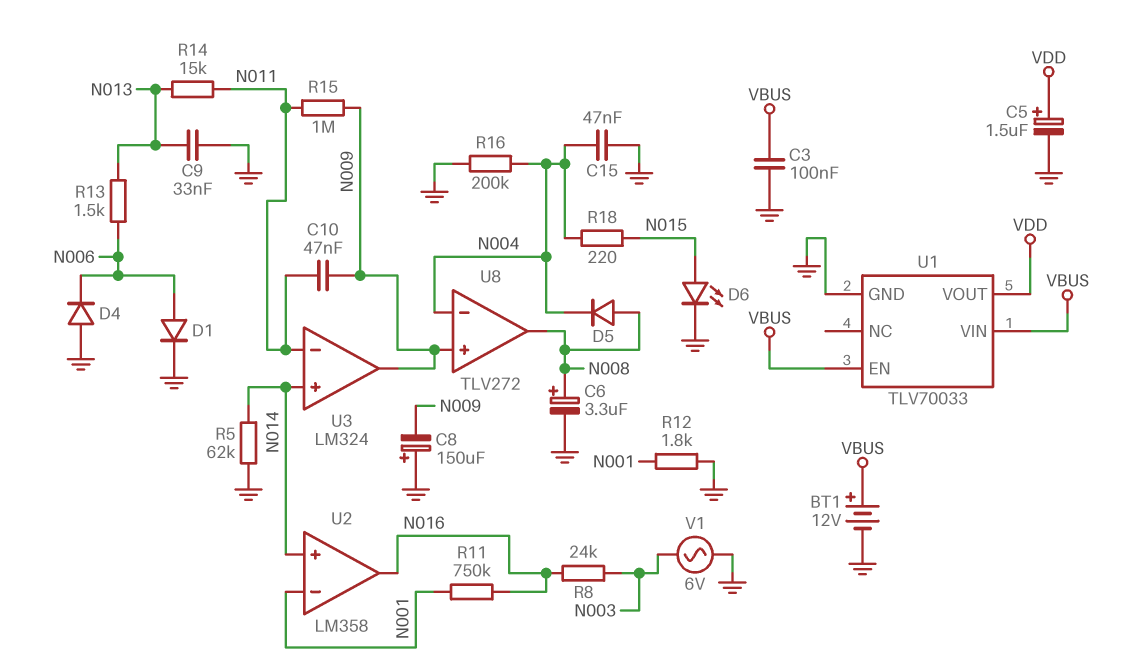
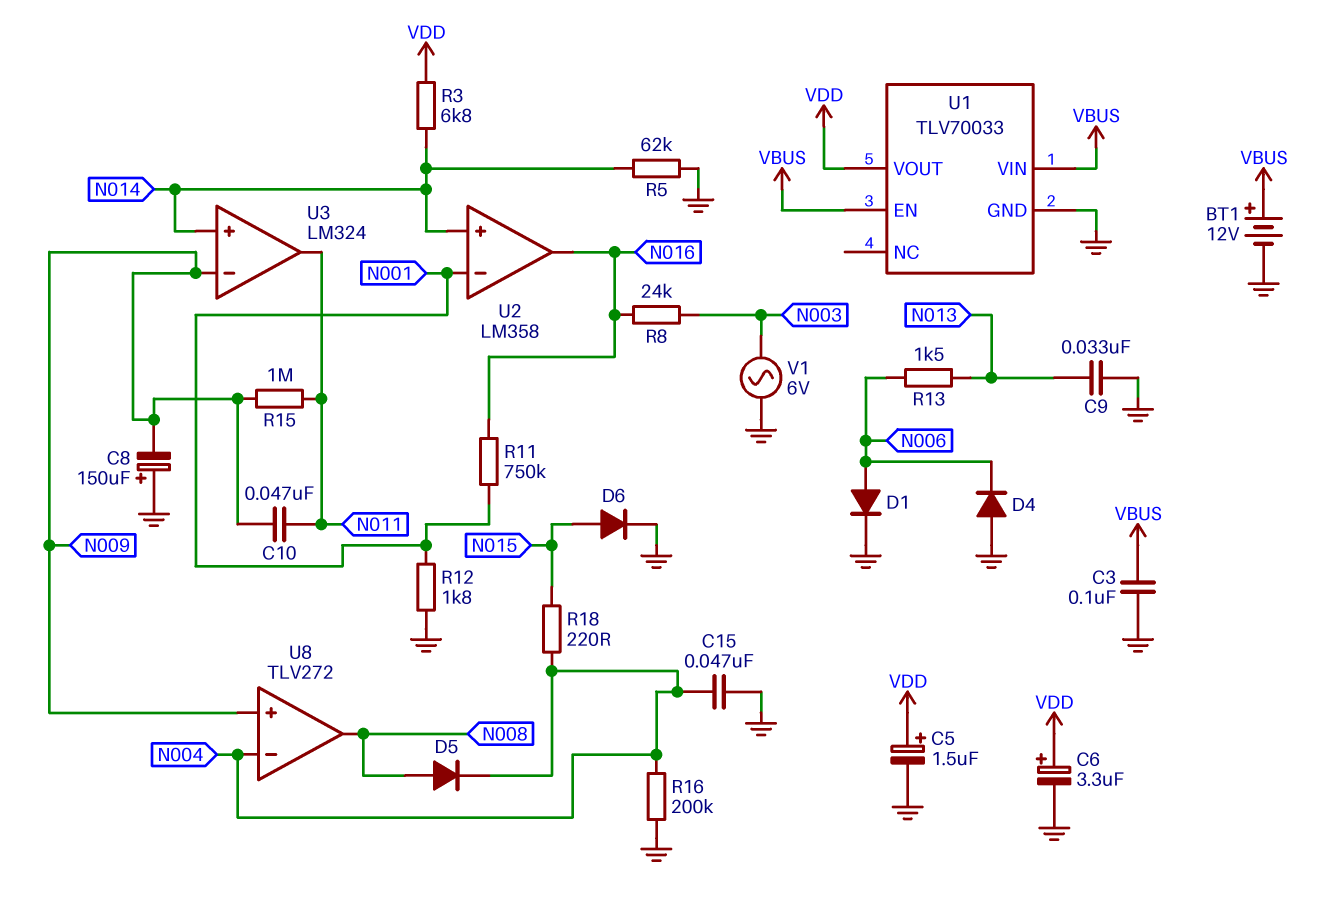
C6: 3.3uF (plus N008, minus GND) -> 3.3uF (plus VDD, minus GND)
D6: LED (A N015, K GND) -> diode (A N015, K GND)
R3: none -> 6.8k (N014, VDD)
R14: 15k (N011, N013) -> none
U3 pin in-: N011 -> N009
U3 pin out: N009 -> N011

